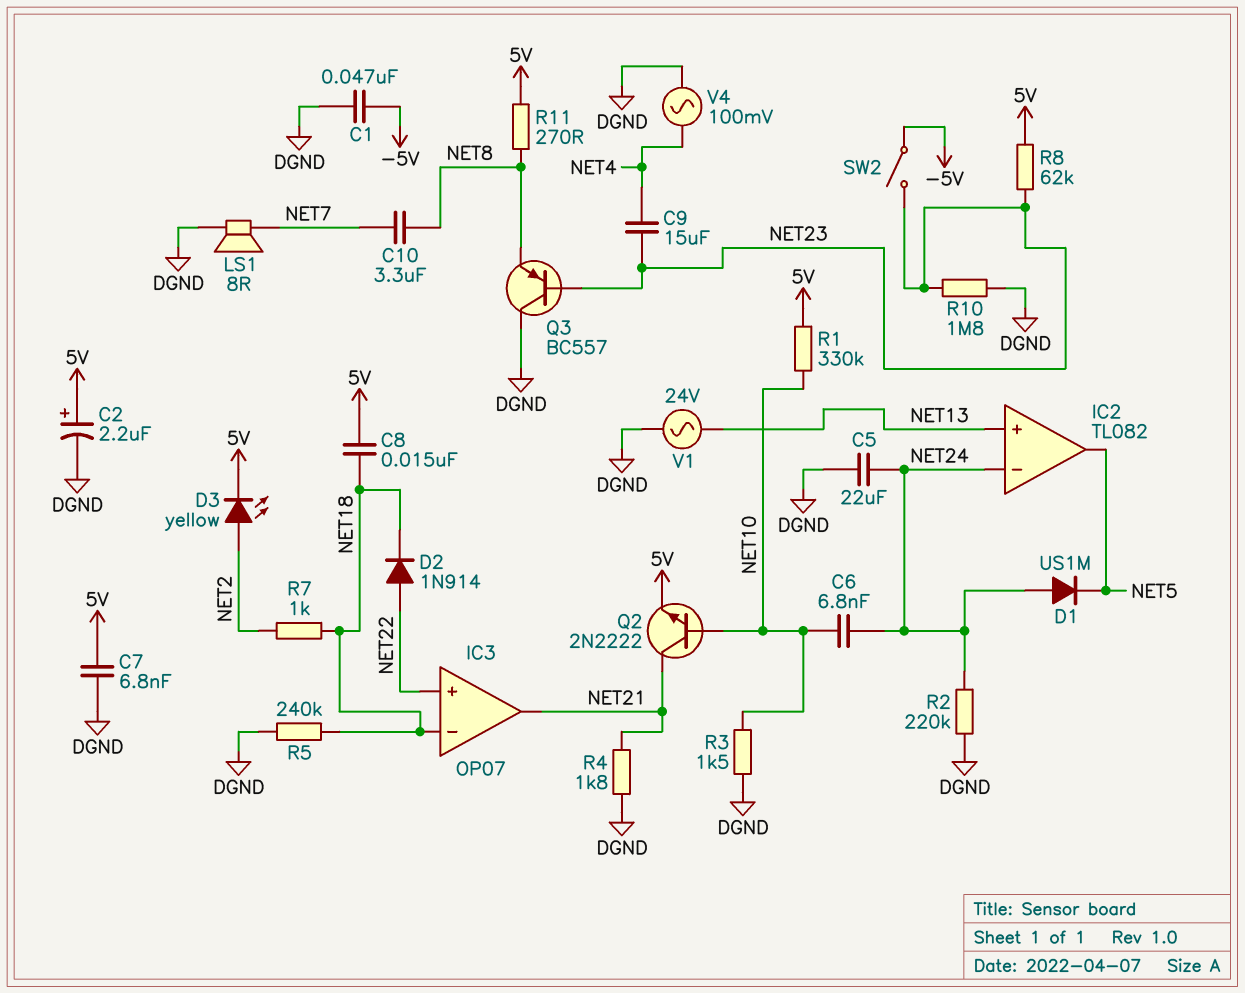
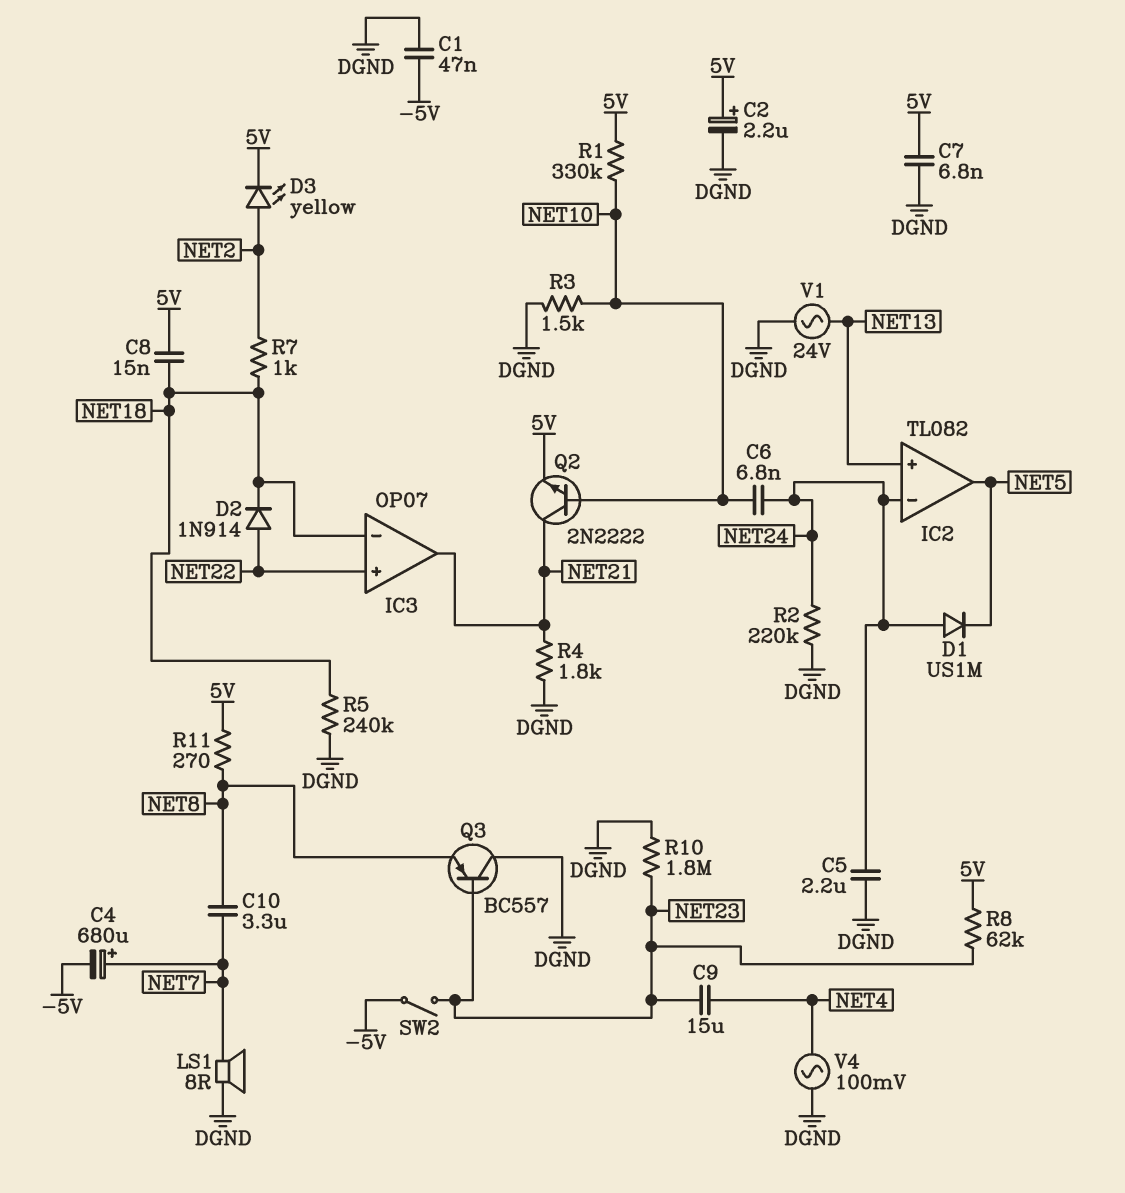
C4: none -> 680uF (plus NET7, minus -5V)
C5: 22uF (DGND, NET24) -> 2.2uF (DGND, NET24)

